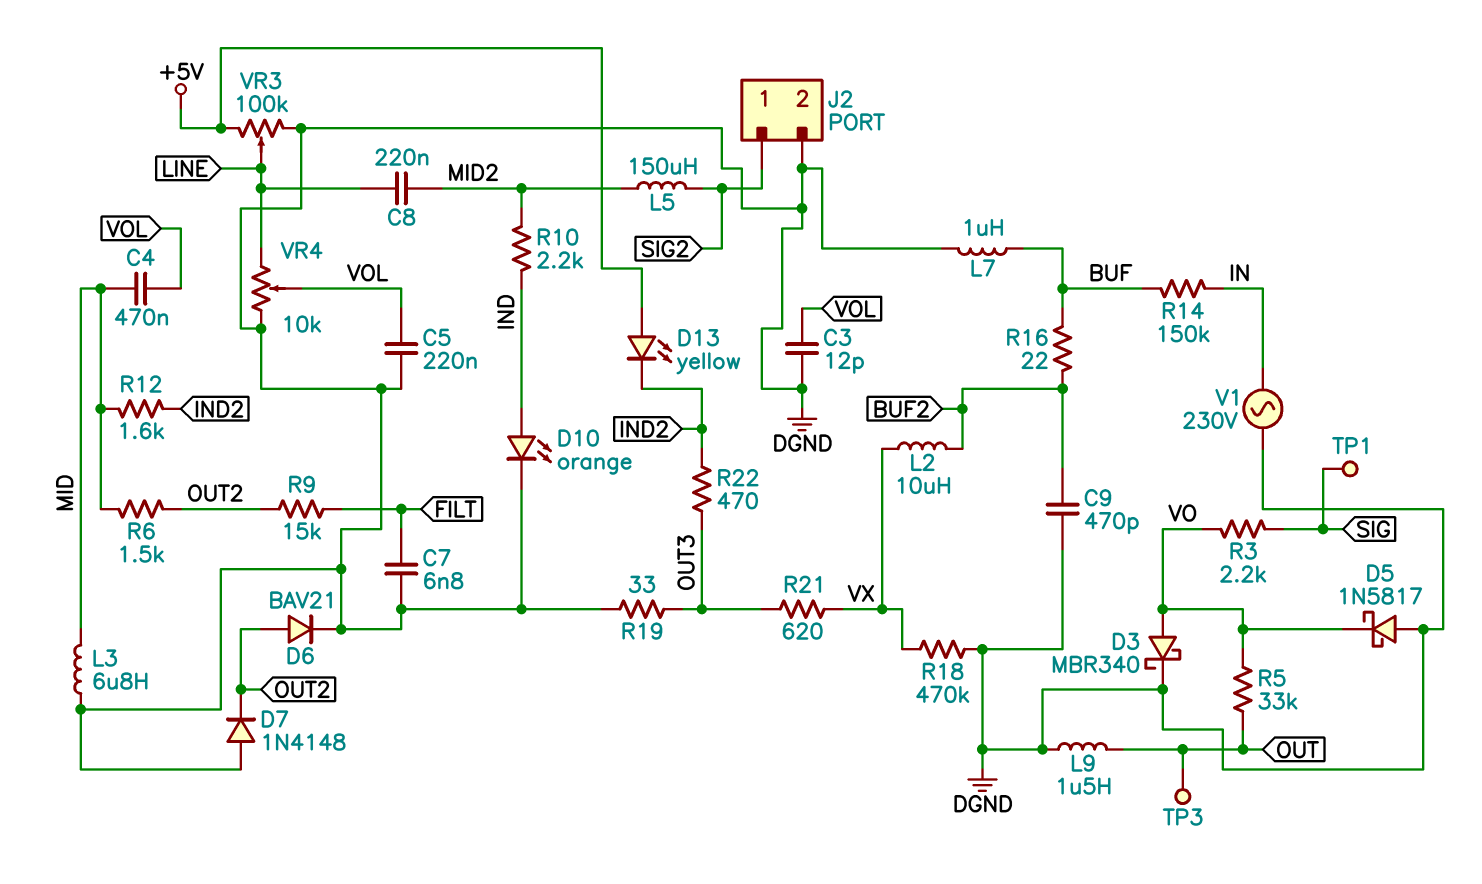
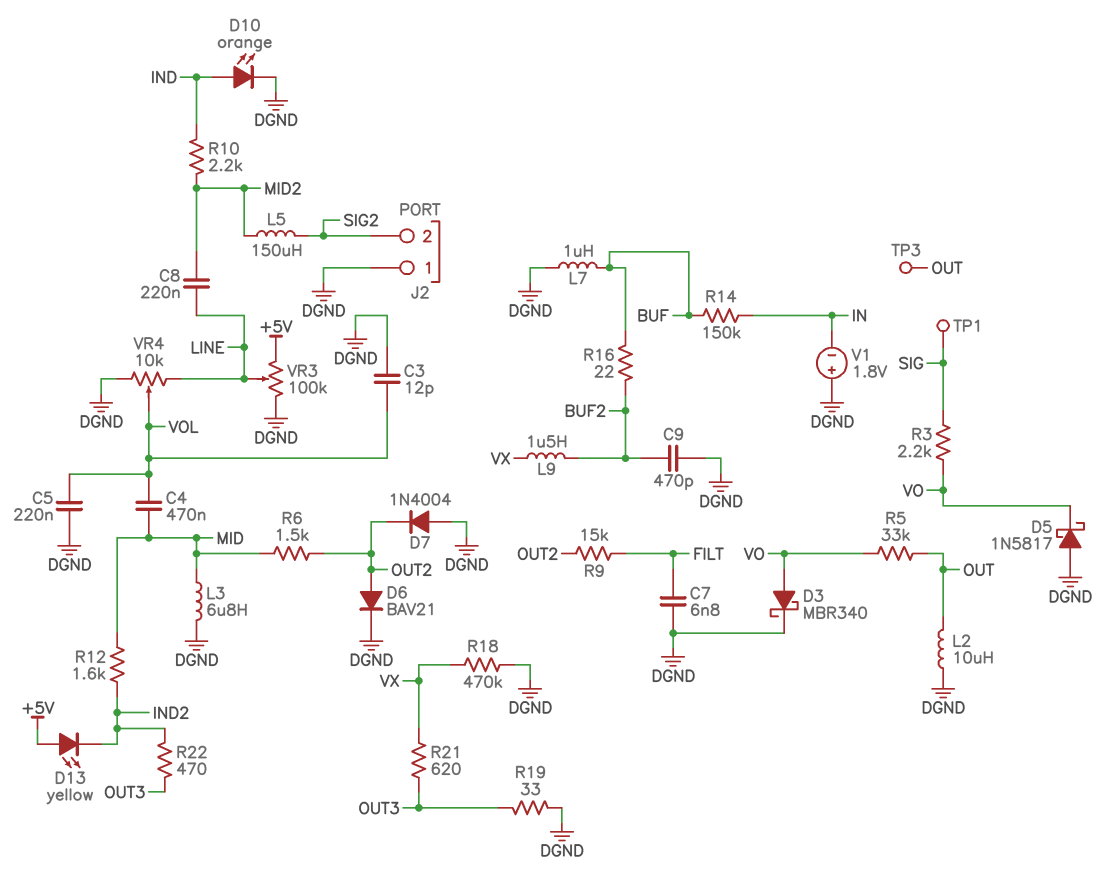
D7: diode 1N4148 (A DGND, K OUT2) -> diode 1N4004 (A DGND, K OUT2)
J2 pin 1: SIG2 -> DGND
J2 pin 2: DGND -> SIG2
L2: 10uH (BUF2, VX) -> 10uH (DGND, OUT)
L9: 1.5uH (DGND, OUT) -> 1.5uH (BUF2, VX)
V1: AC 230V (DGND, IN) -> 1.8V (plus DGND, minus IN)

